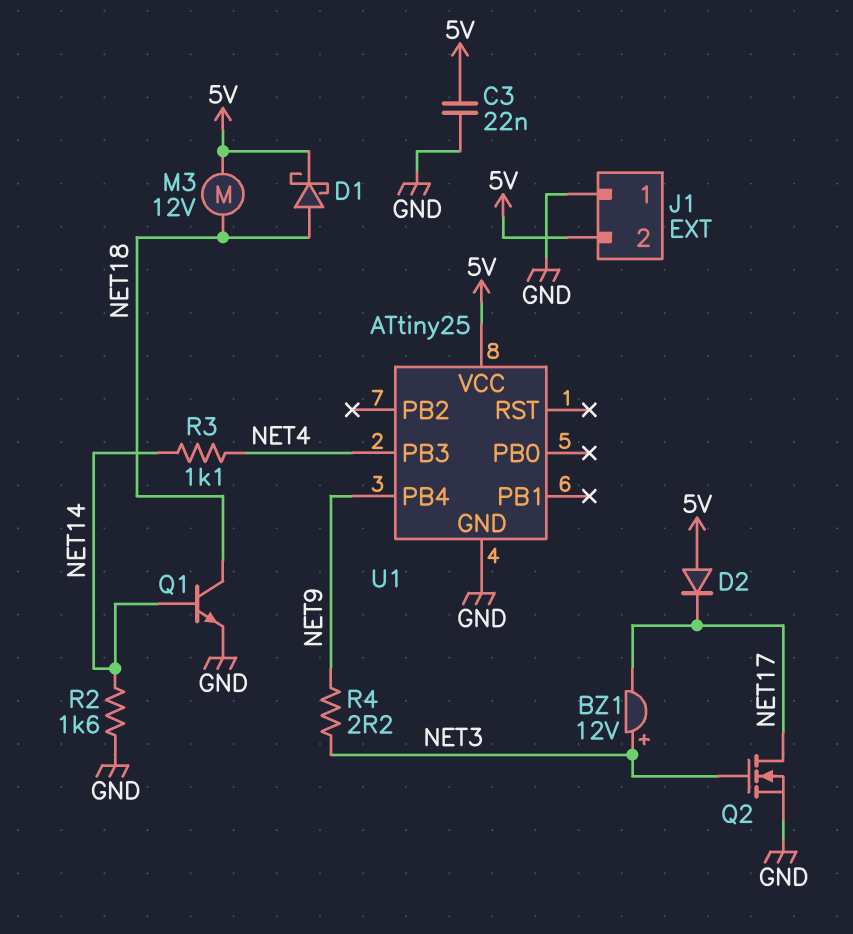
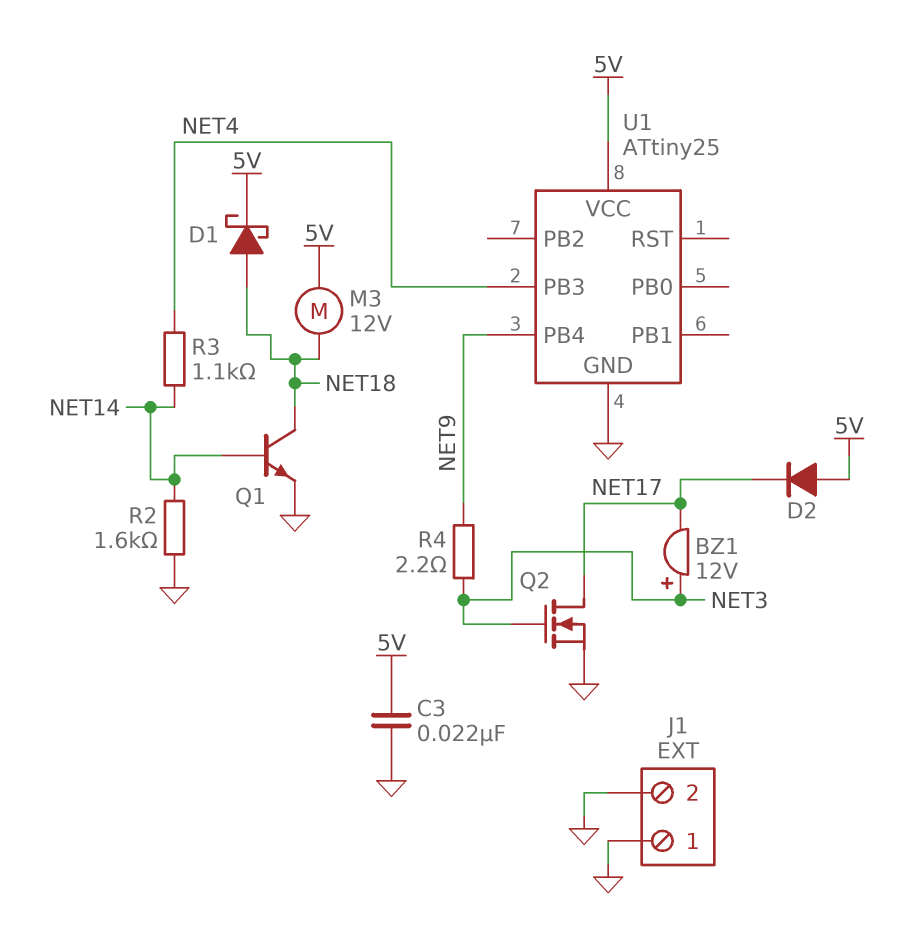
J1 pin 2: 5V -> GND

